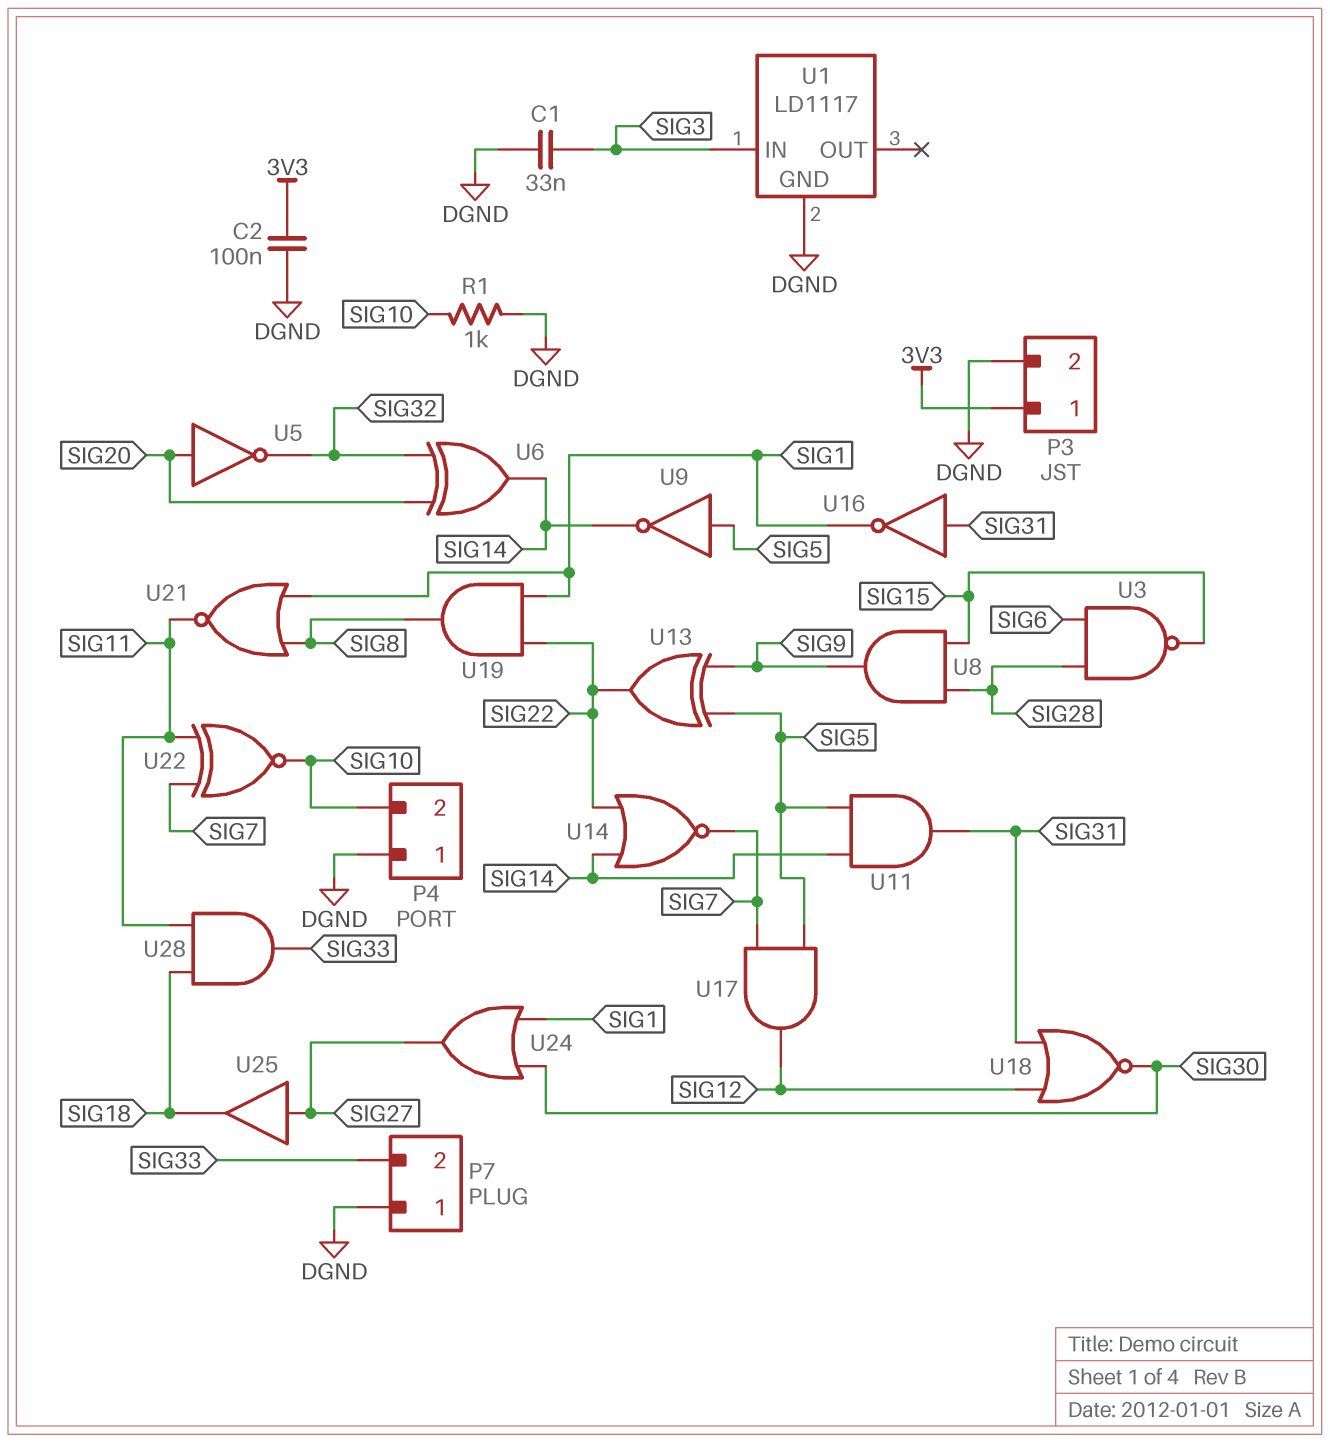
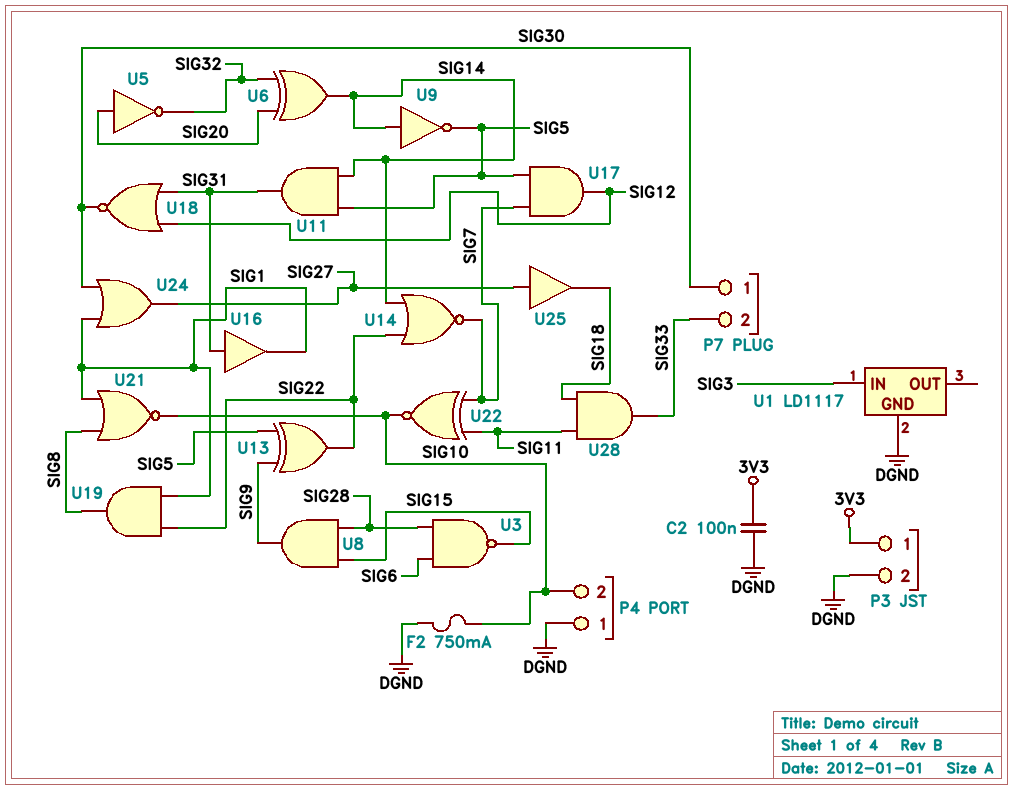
C1: 33nF (DGND, SIG3) -> none
F2: none -> 750mA (DGND, SIG10)
P7 pin 1: DGND -> SIG30
R1: 1k (DGND, SIG10) -> none
U9: NOT (in SIG5, out SIG14) -> NOT (in SIG14, out SIG5)
U16: NOT (in SIG31, out SIG1) -> buffer (in SIG31, out SIG1)
U21: NOR (in SIG1, in SIG8, out SIG11) -> NOR (in SIG1, in SIG8, out SIG10)

